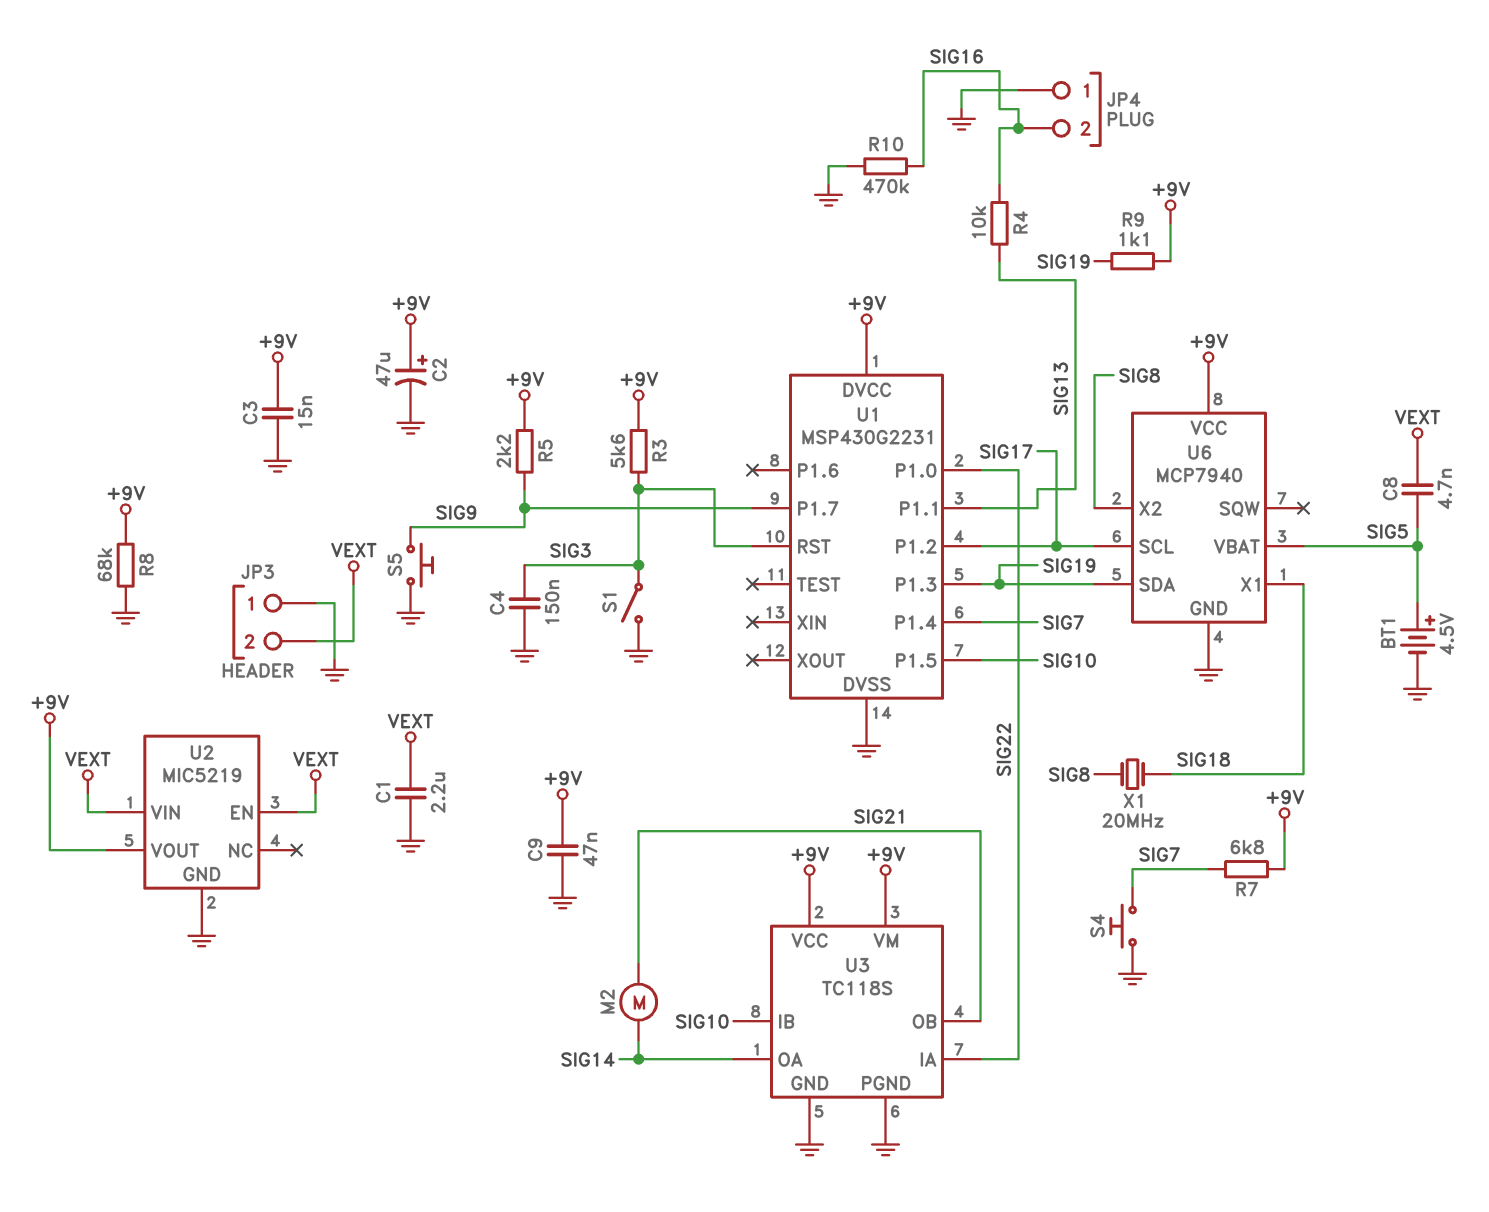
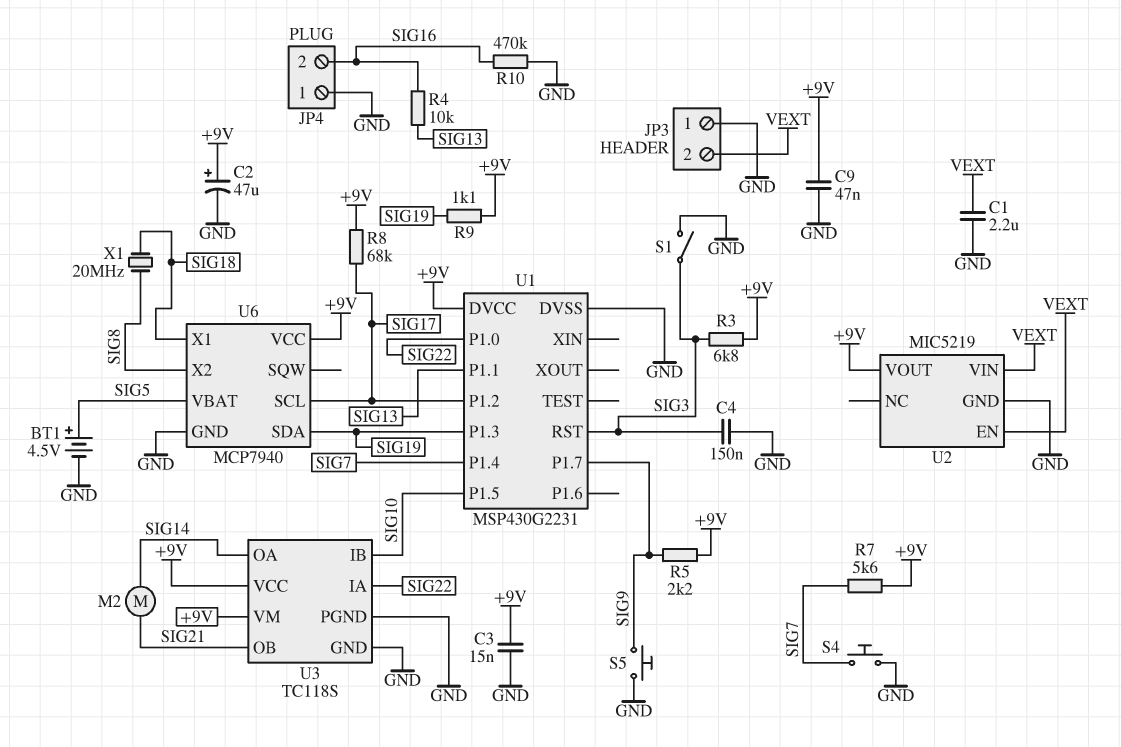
C8: 4.7nF (SIG5, VEXT) -> none
R3: 5.6k (+9V, SIG3) -> 6.8k (+9V, SIG3)
R7: 6.8k (+9V, SIG7) -> 5.6k (+9V, SIG7)
R8: 68k (+9V, GND) -> 68k (+9V, SIG17)

